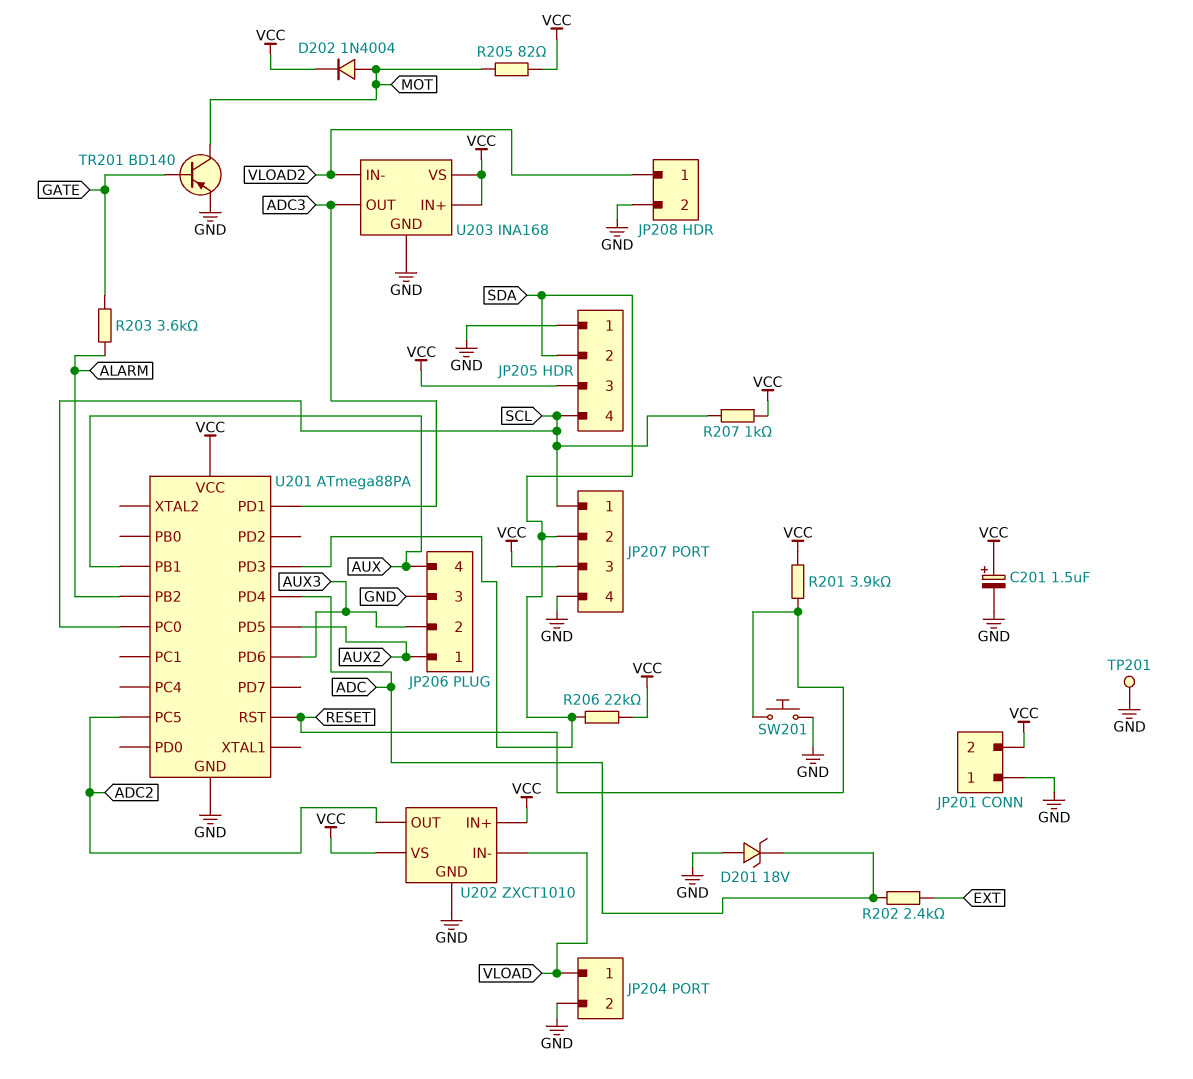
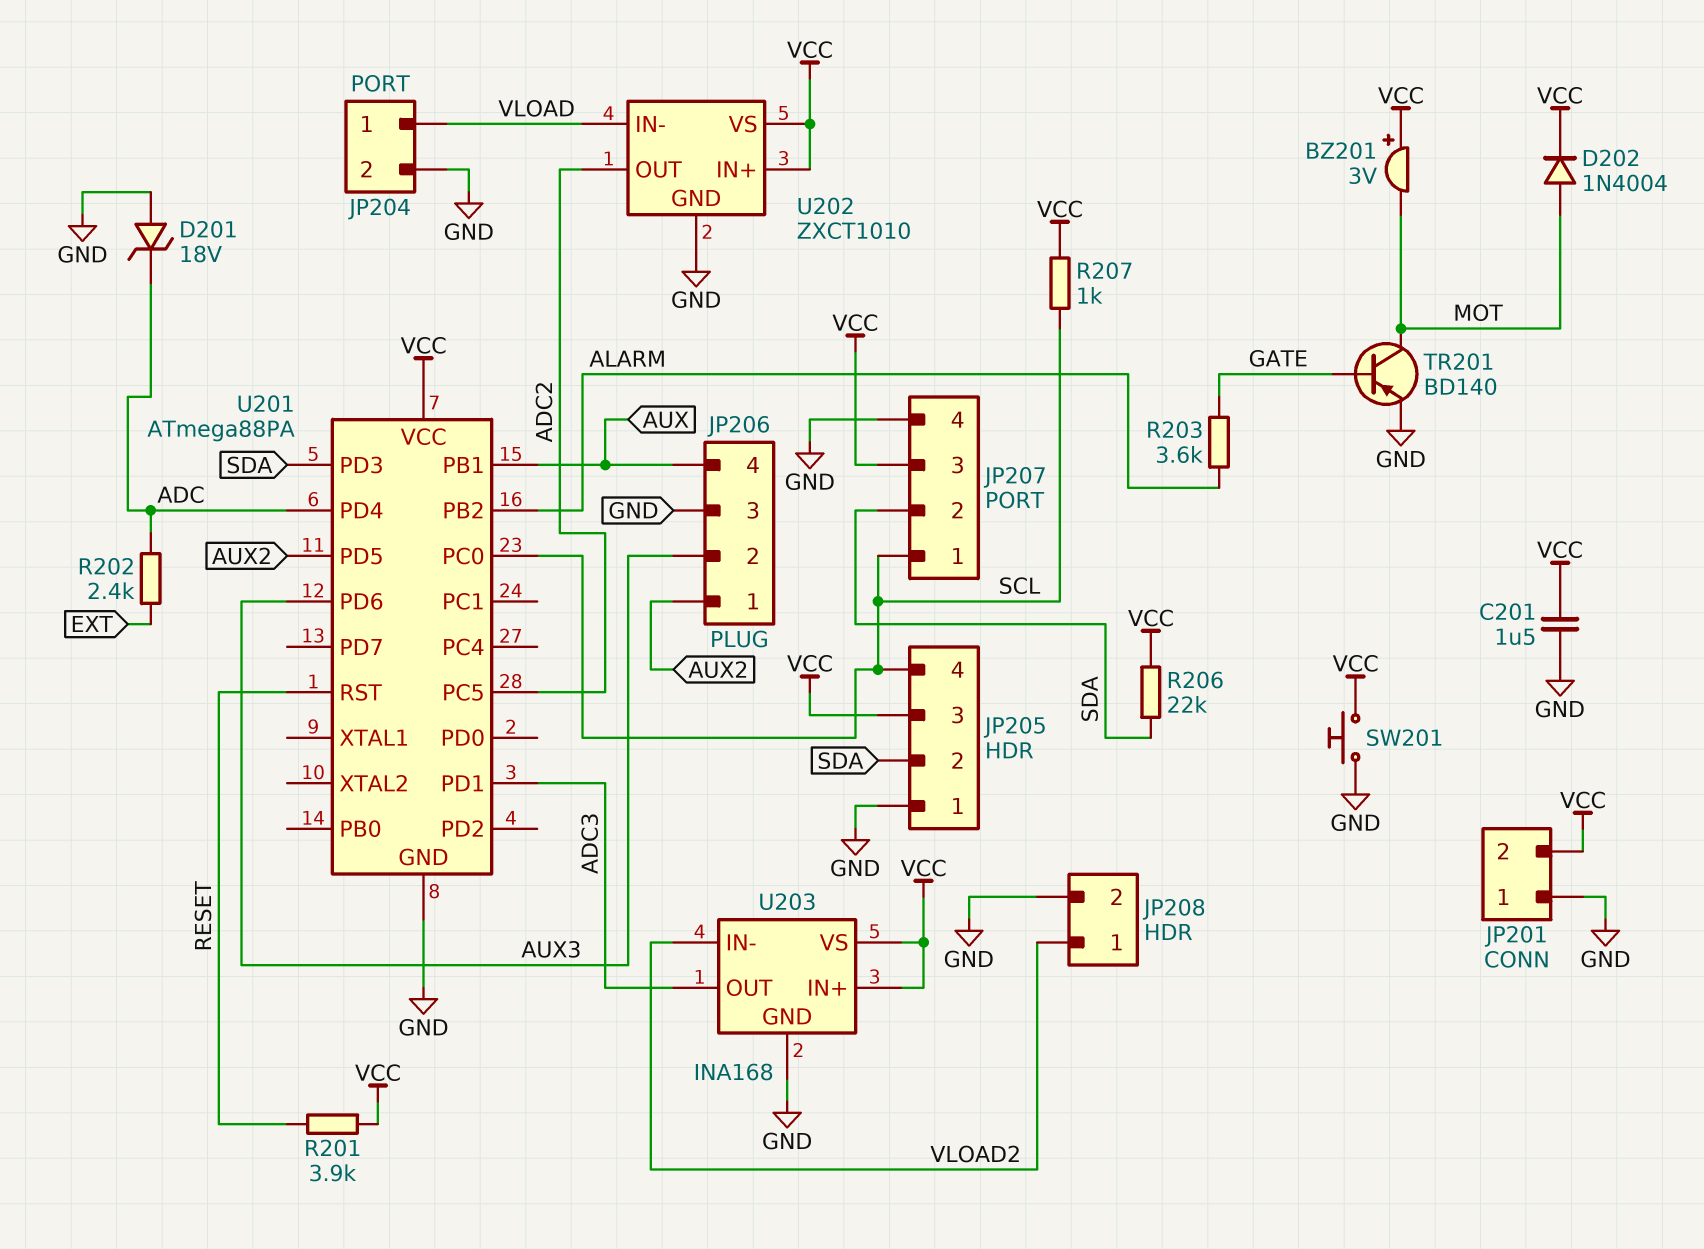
BZ201: none -> buzzer 3V (plus VCC, minus MOT)
C201: 1.5uF (plus VCC, minus GND) -> 1.5uF (GND, VCC)
R205: 82 (MOT, VCC) -> none
SW201: button (GND, RESET) -> button (GND, VCC)
TP201: test point (GND) -> none

